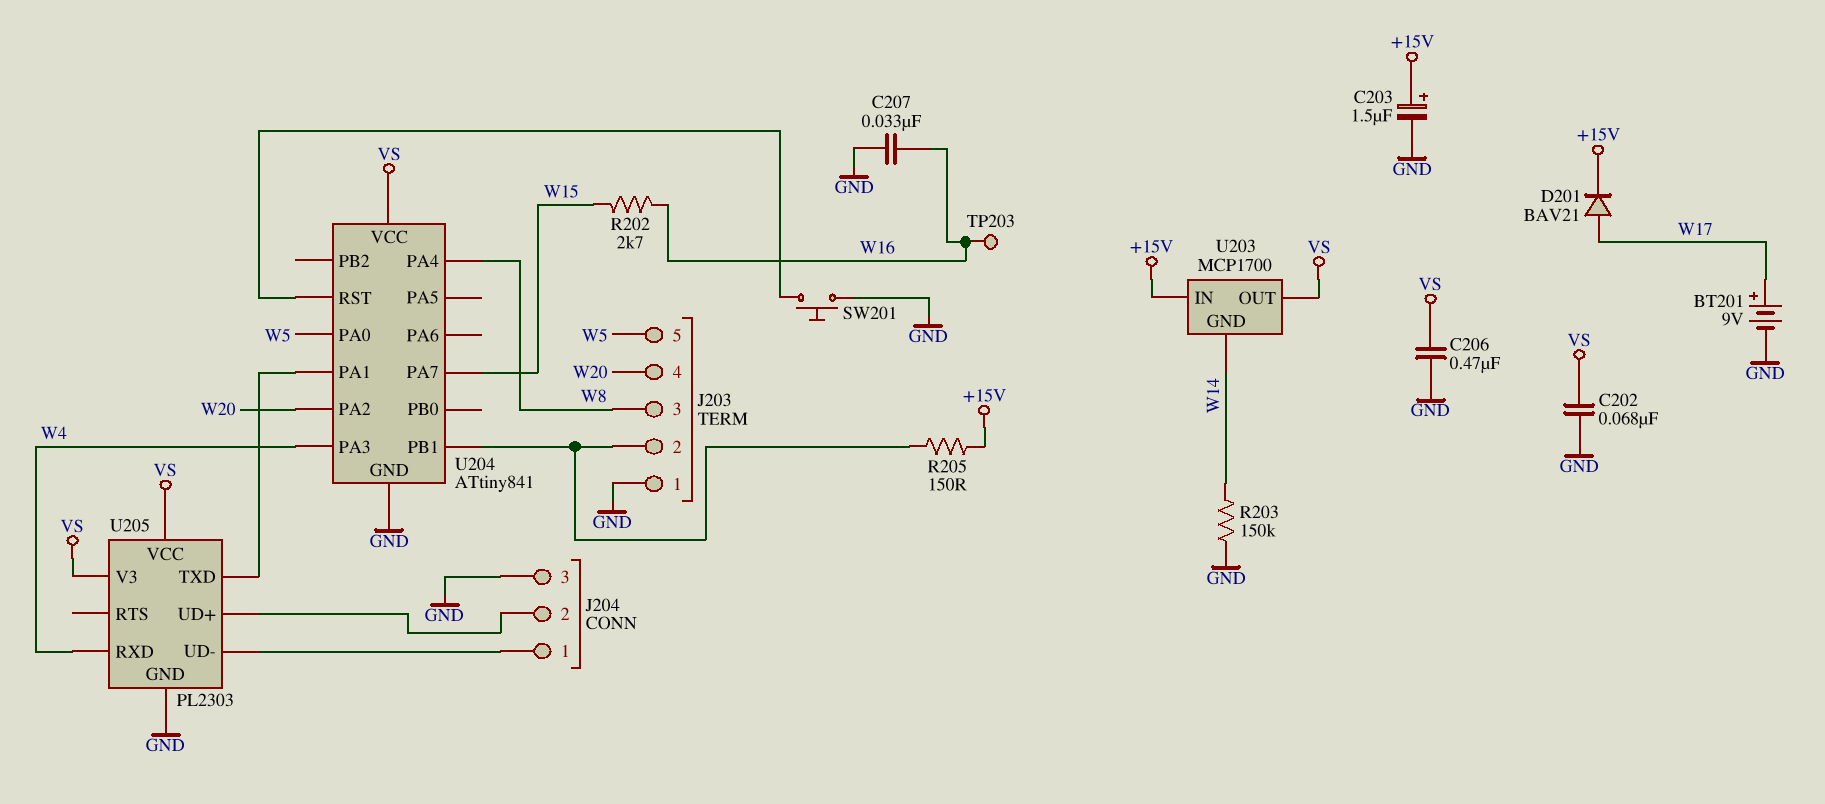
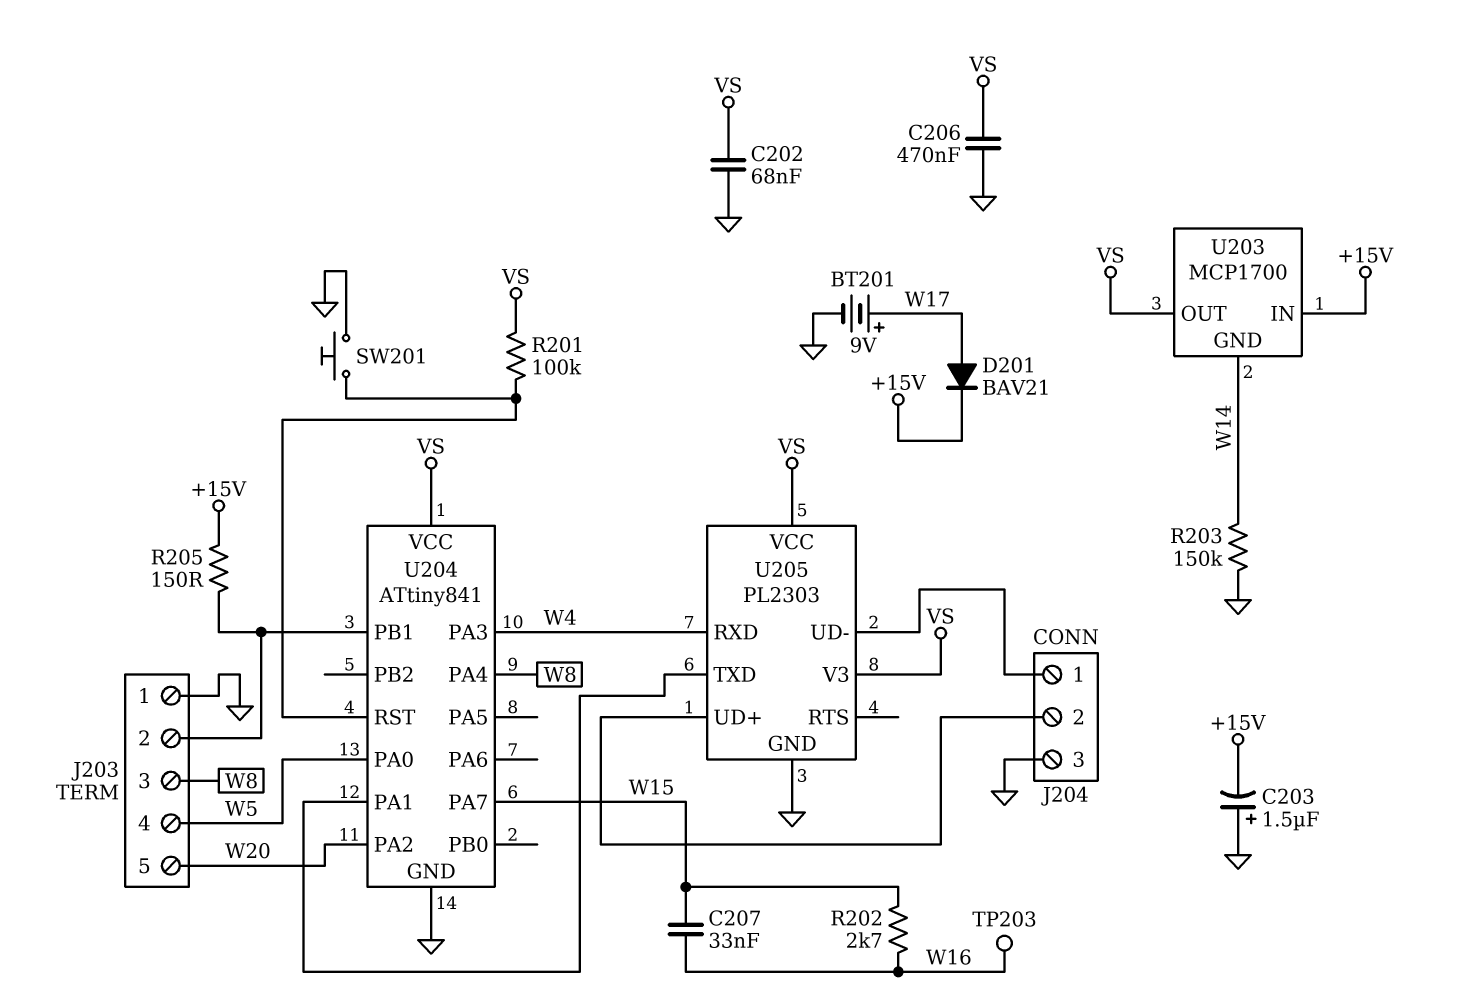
C203: 1.5uF (plus +15V, minus GND) -> 1.5uF (plus GND, minus +15V)
C207: 33nF (GND, W16) -> 33nF (W15, W16)
J203 pin 4: W20 -> W5
J203 pin 5: W5 -> W20
R201: none -> 100k (U204/RST, VS)

